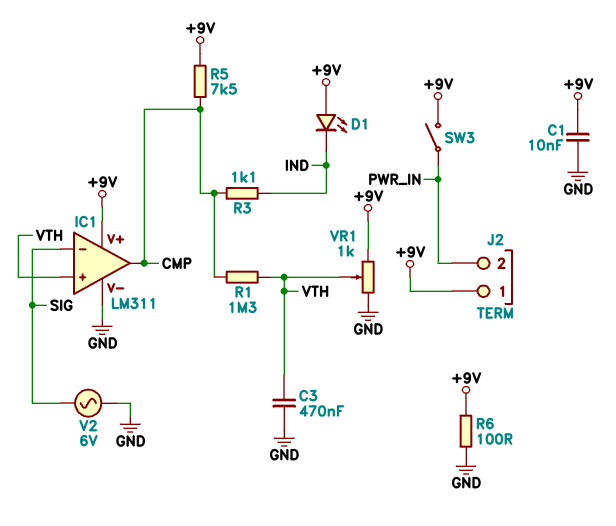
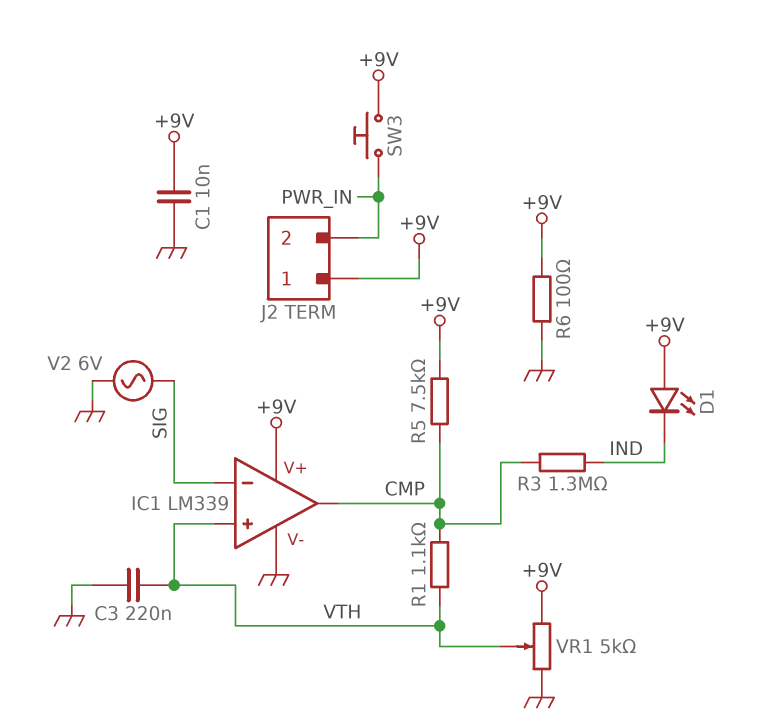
C3: 470nF (GND, VTH) -> 220nF (GND, VTH)
IC1: LM311 -> LM339
R1: 1.3M (CMP, VTH) -> 1.1k (CMP, VTH)
R3: 1.1k (CMP, IND) -> 1.3M (CMP, IND)
SW3: switch (+9V, PWR_IN) -> button (+9V, PWR_IN)
VR1: 1k (+9V, GND, wiper VTH) -> 5k (+9V, GND, wiper VTH)

